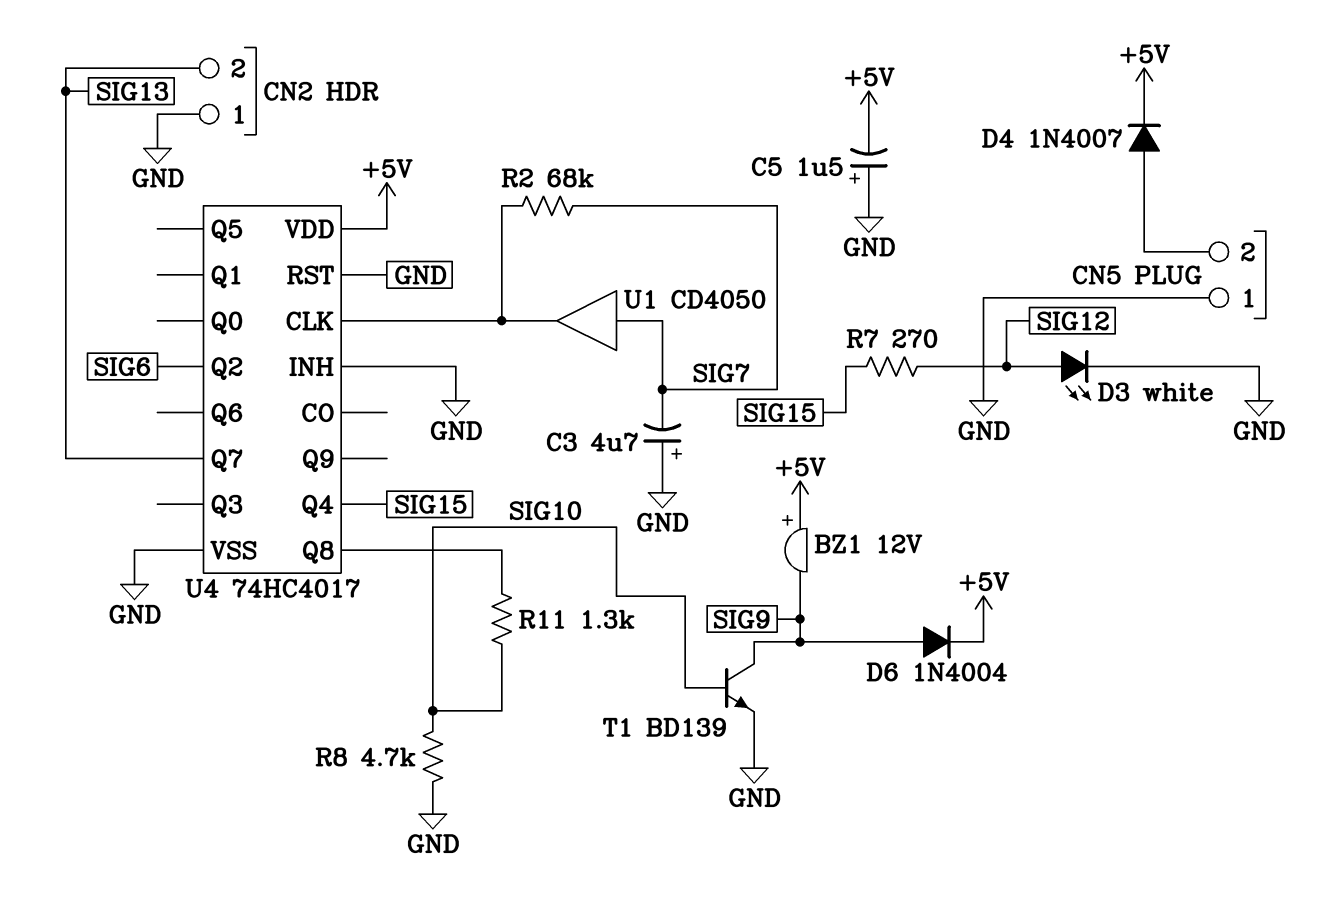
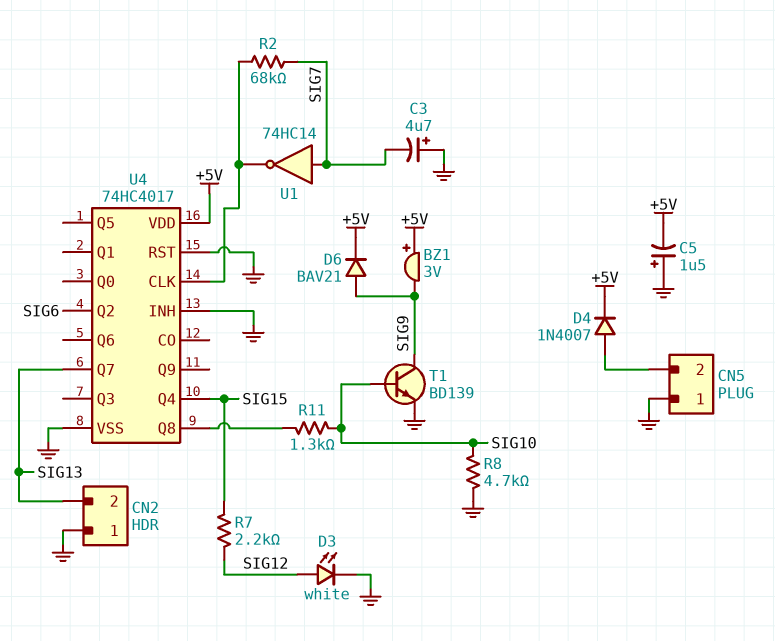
BZ1: buzzer 12V (plus +5V, minus SIG9) -> buzzer 3V (plus +5V, minus SIG9)
D6: diode 1N4004 (A SIG9, K +5V) -> diode BAV21 (A SIG9, K +5V)
R7: 270 (SIG12, SIG15) -> 2.2k (SIG12, SIG15)
U1: buffer CD4050 (in SIG7, out U4/CLK) -> NOT 74HC14 (in SIG7, out U4/CLK)

